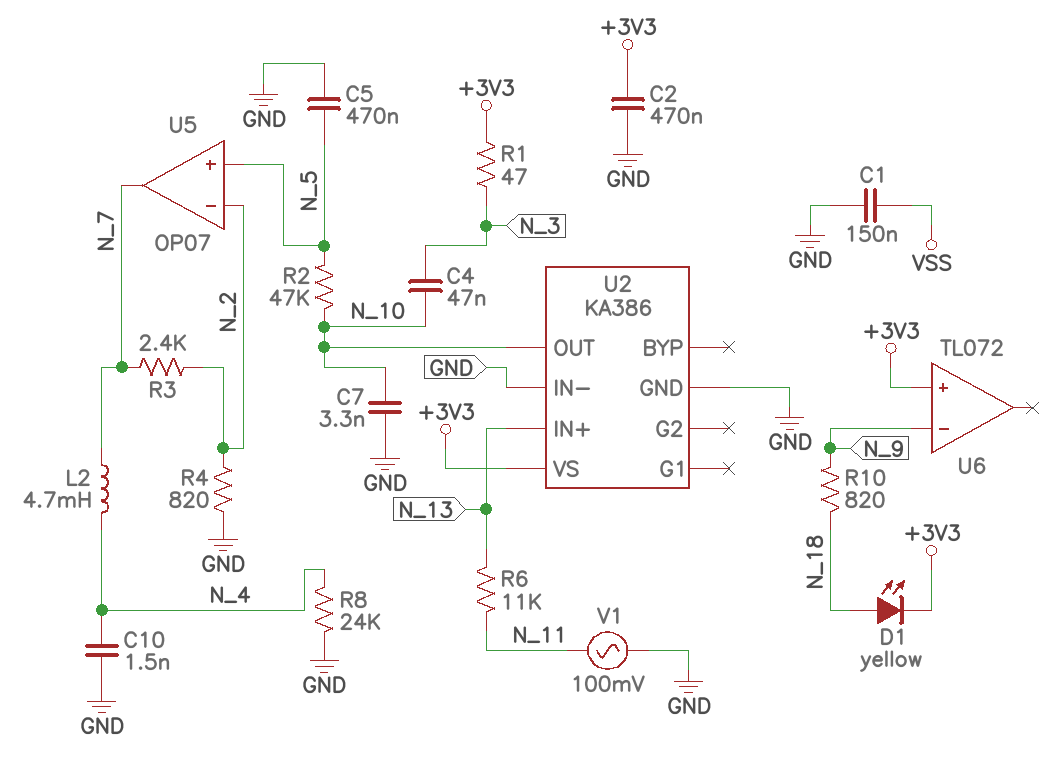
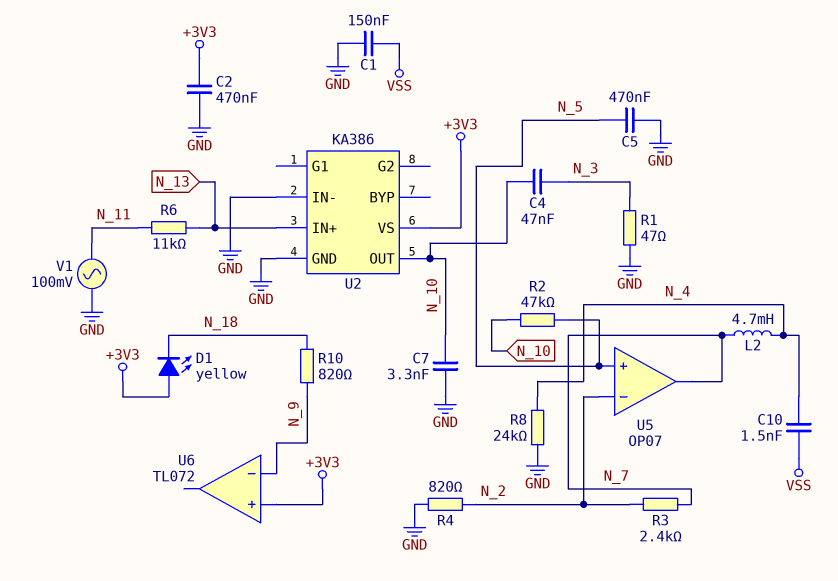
C10: 1.5nF (GND, N_4) -> 1.5nF (N_4, VSS)
D1: LED yellow (A N_18, K +3V3) -> LED yellow (A +3V3, K N_18)
R1: 47 (+3V3, N_3) -> 47 (GND, N_3)

